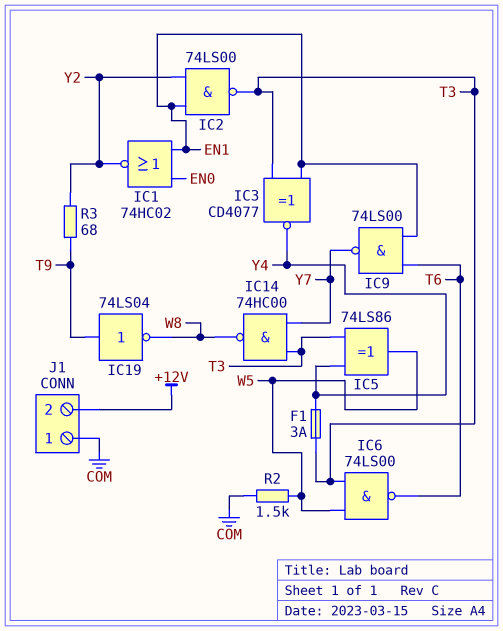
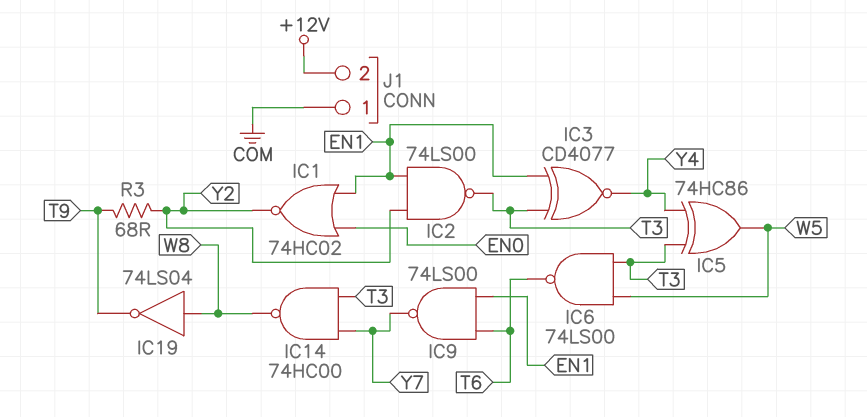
F1: 3A (T3, Y4) -> none
IC5: XOR 74LS86 (in T3, in Y4, out W5) -> XOR 74HC86 (in T3, in Y4, out W5)
IC19: NOT 74LS04 (in T9, out W8) -> NOT 74LS04 (in W8, out T9)
R2: 1.5k (COM, W5) -> none

